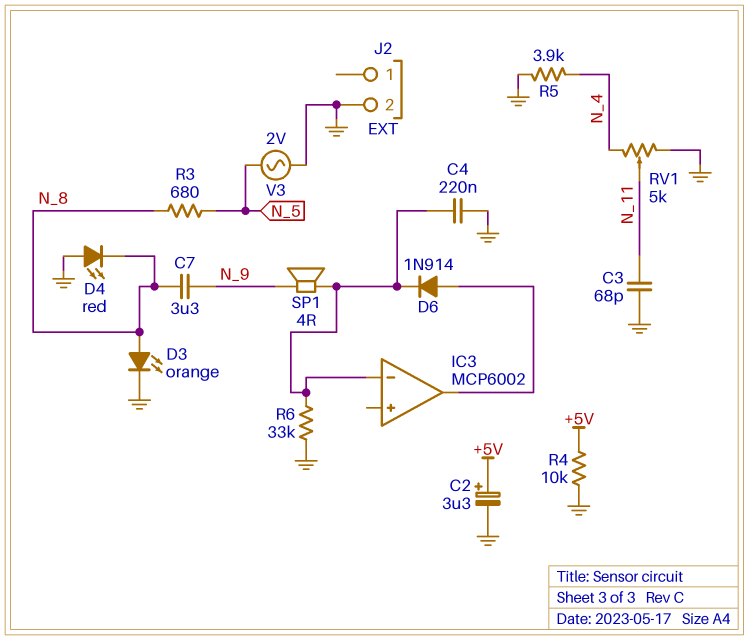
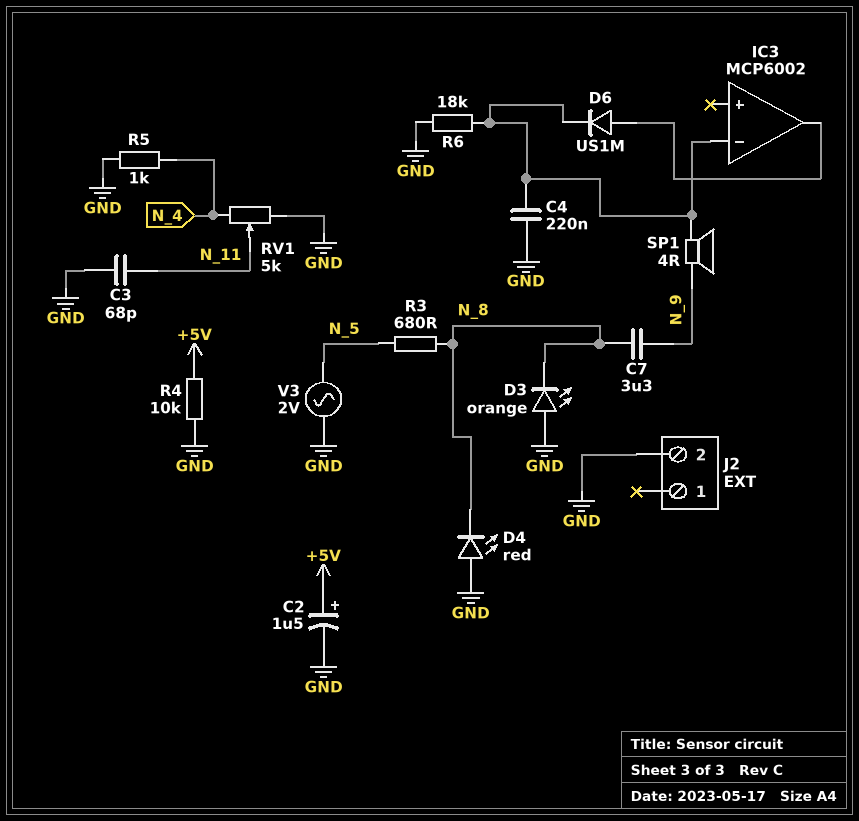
C2: 3.3uF (plus +5V, minus GND) -> 1.5uF (plus +5V, minus GND)
D3: LED orange (A N_8, K GND) -> LED orange (A GND, K N_8)
D6: diode 1N914 (A IC3/out, K IC3/in-) -> diode US1M (A IC3/out, K IC3/in-)
R5: 3.9k (GND, N_4) -> 1k (GND, N_4)
R6: 33k (GND, IC3/in-) -> 18k (GND, IC3/in-)

